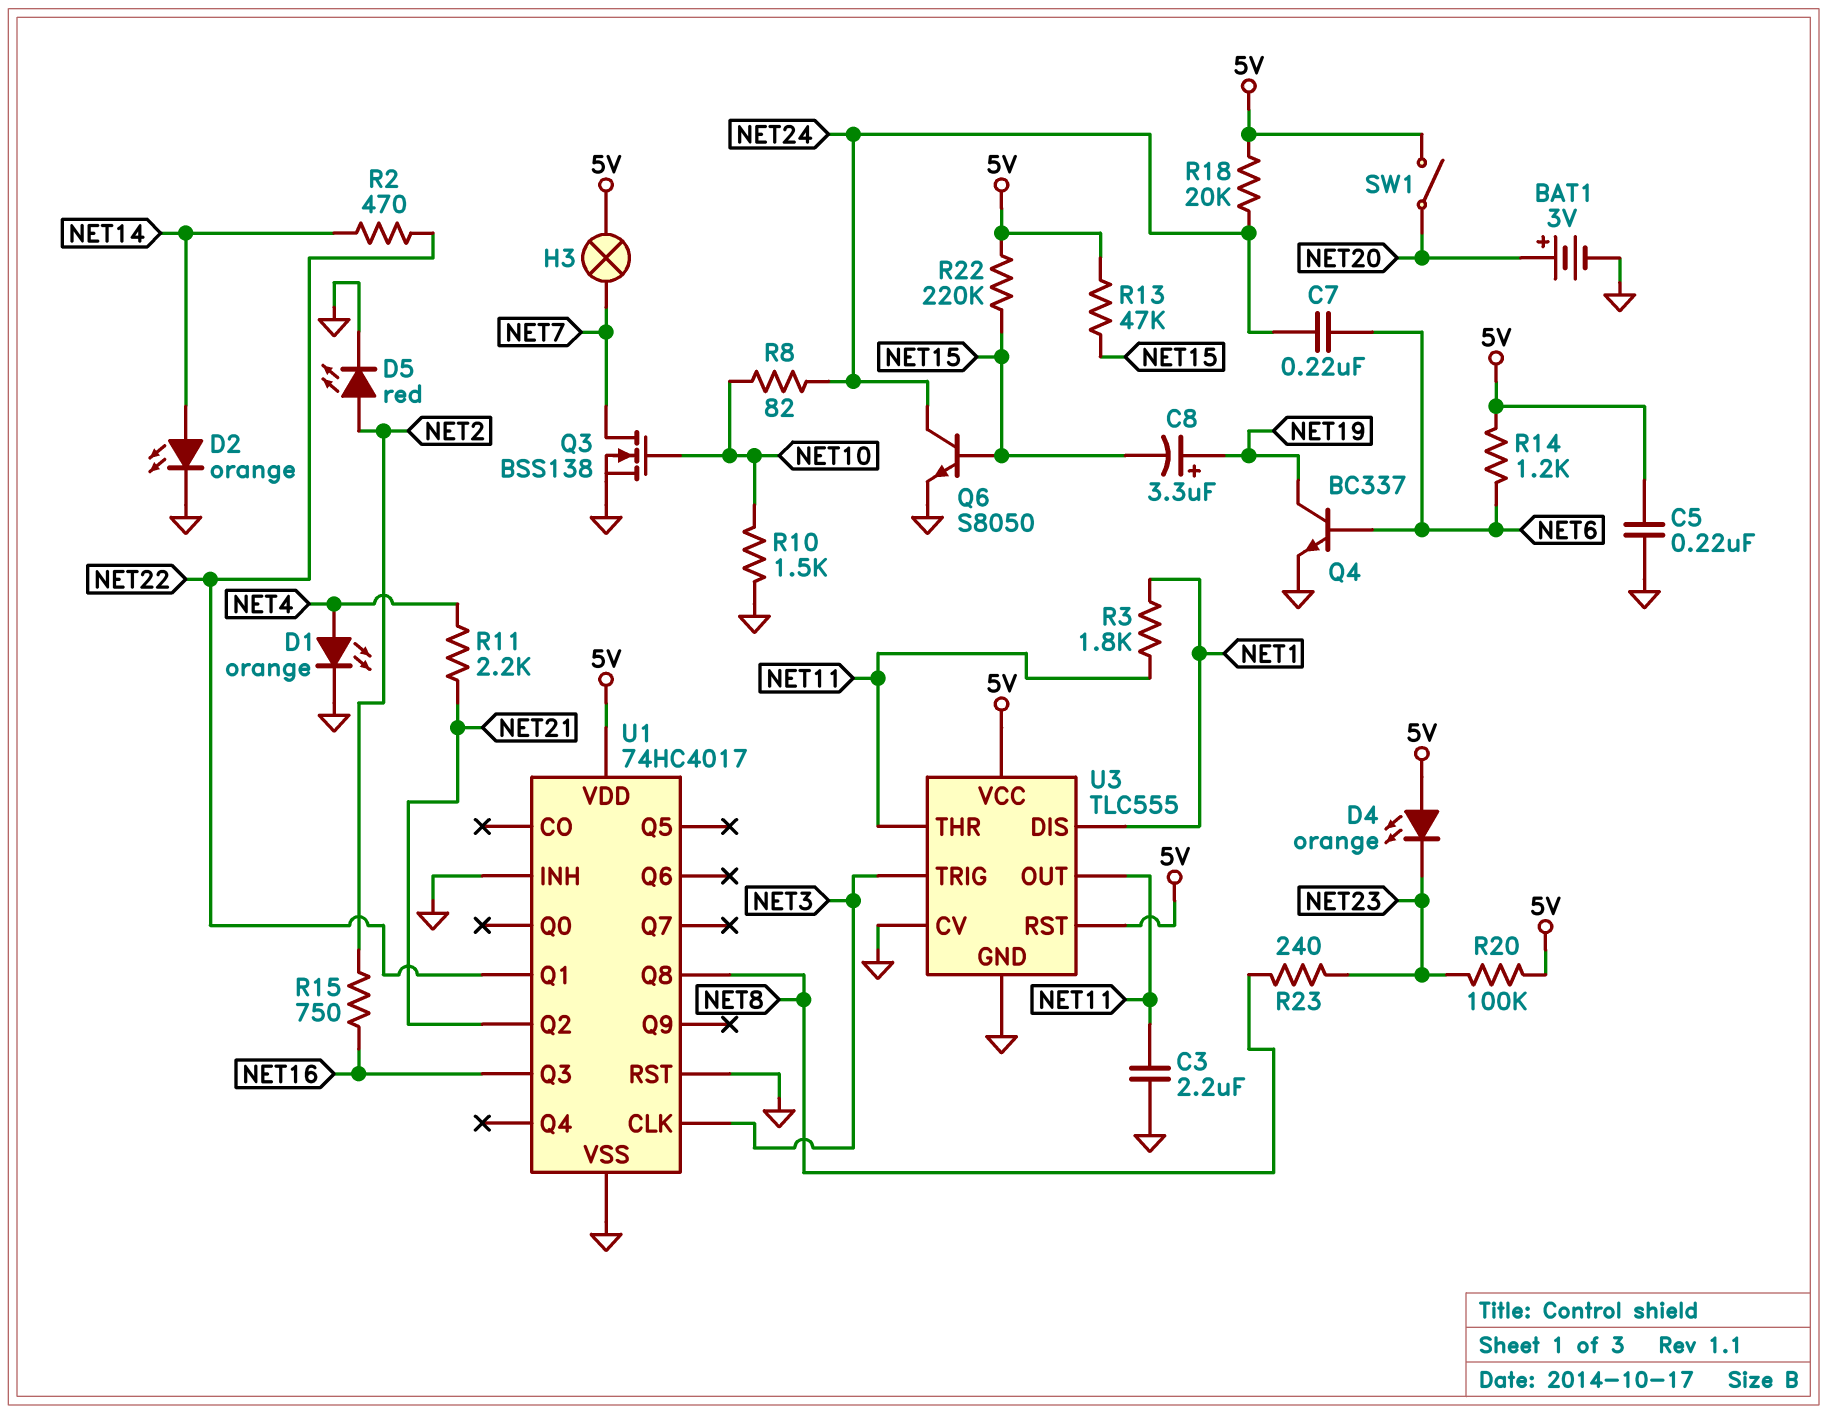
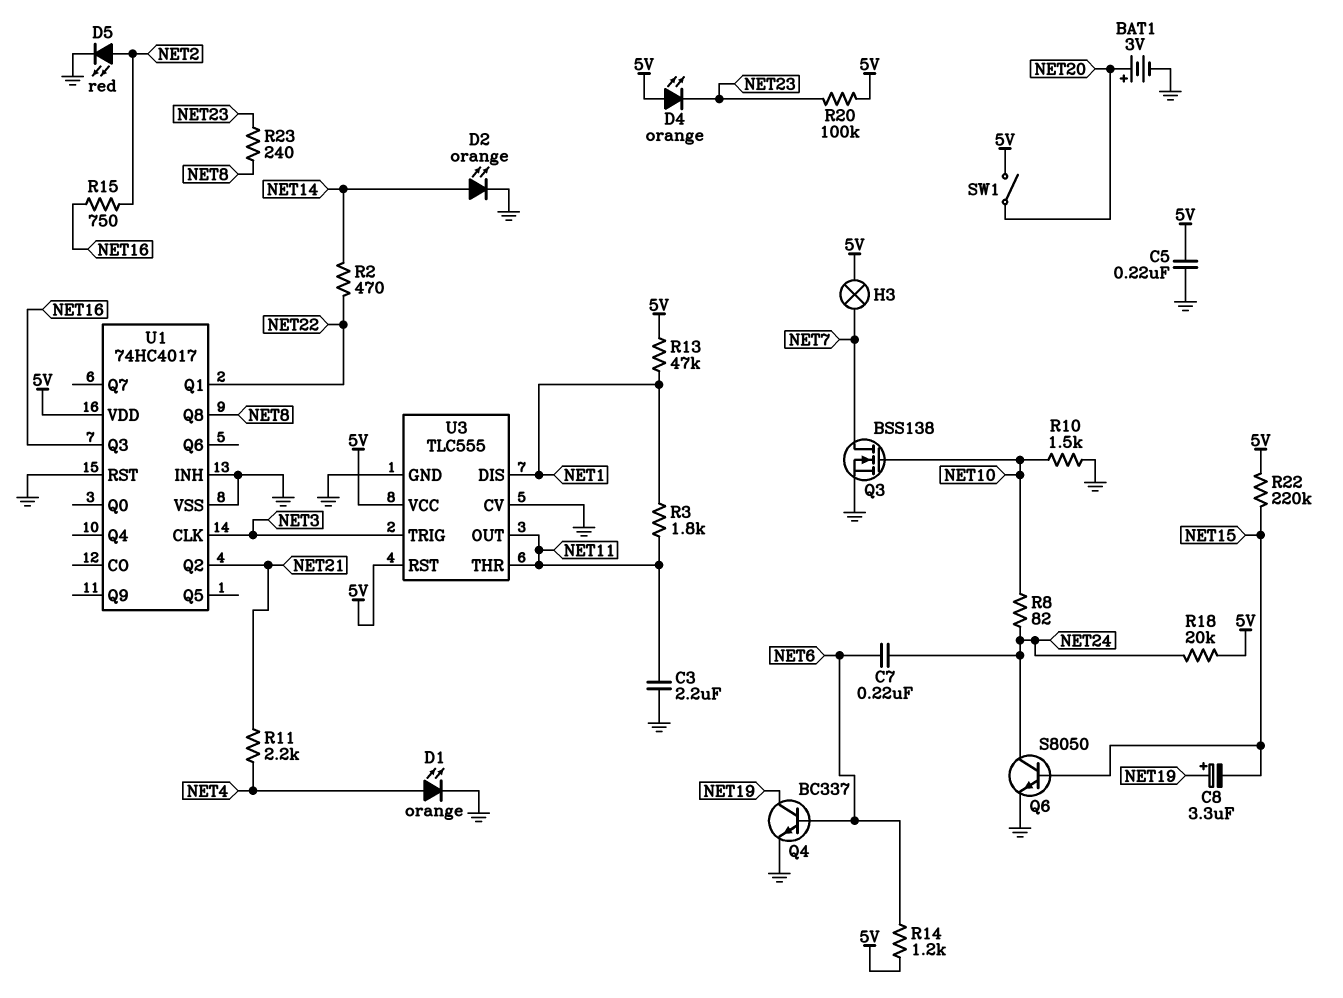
R13: 47k (5V, NET15) -> 47k (5V, NET1)

